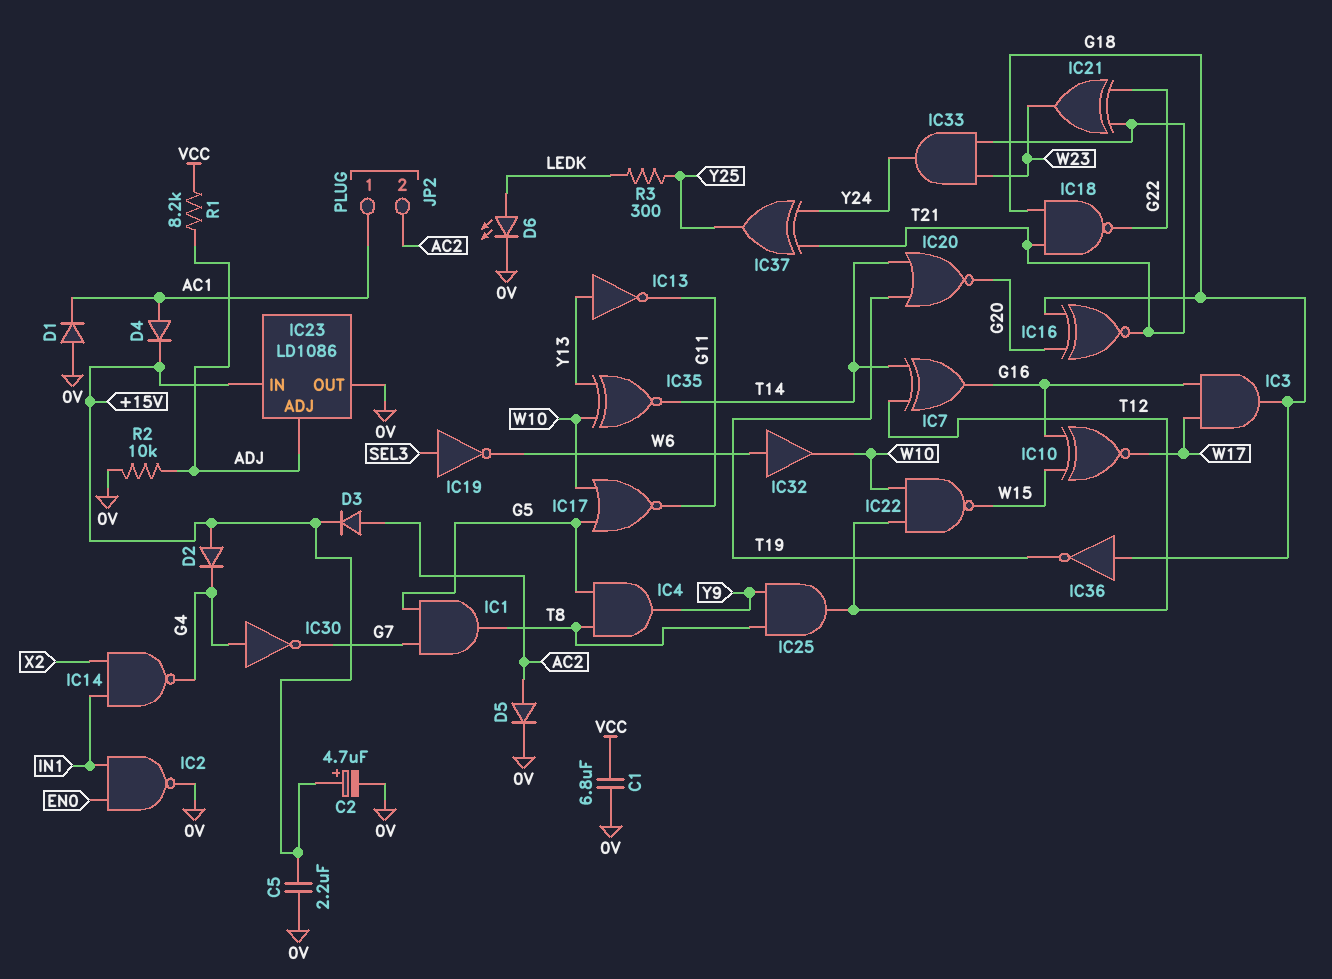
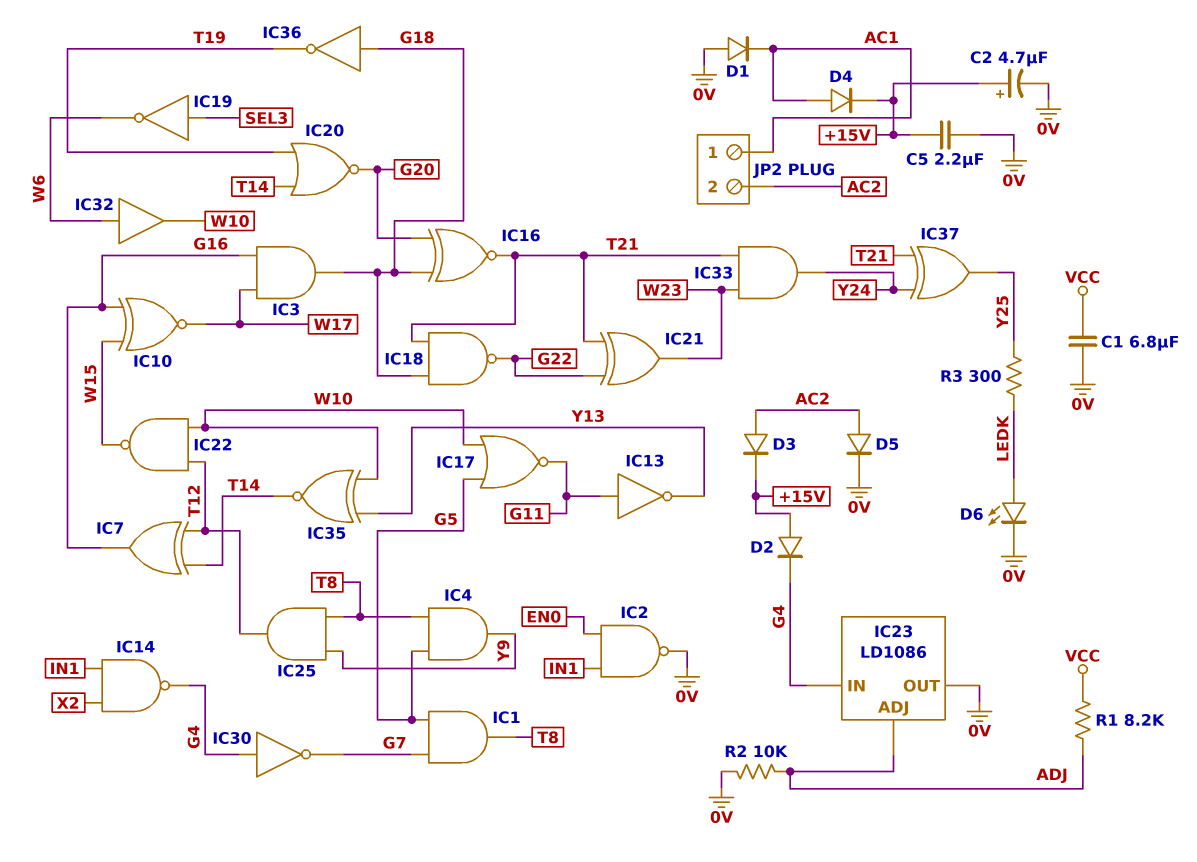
IC13: NOT (in Y13, out G11) -> NOT (in G11, out Y13)
IC23 pin IN: +15V -> G4

